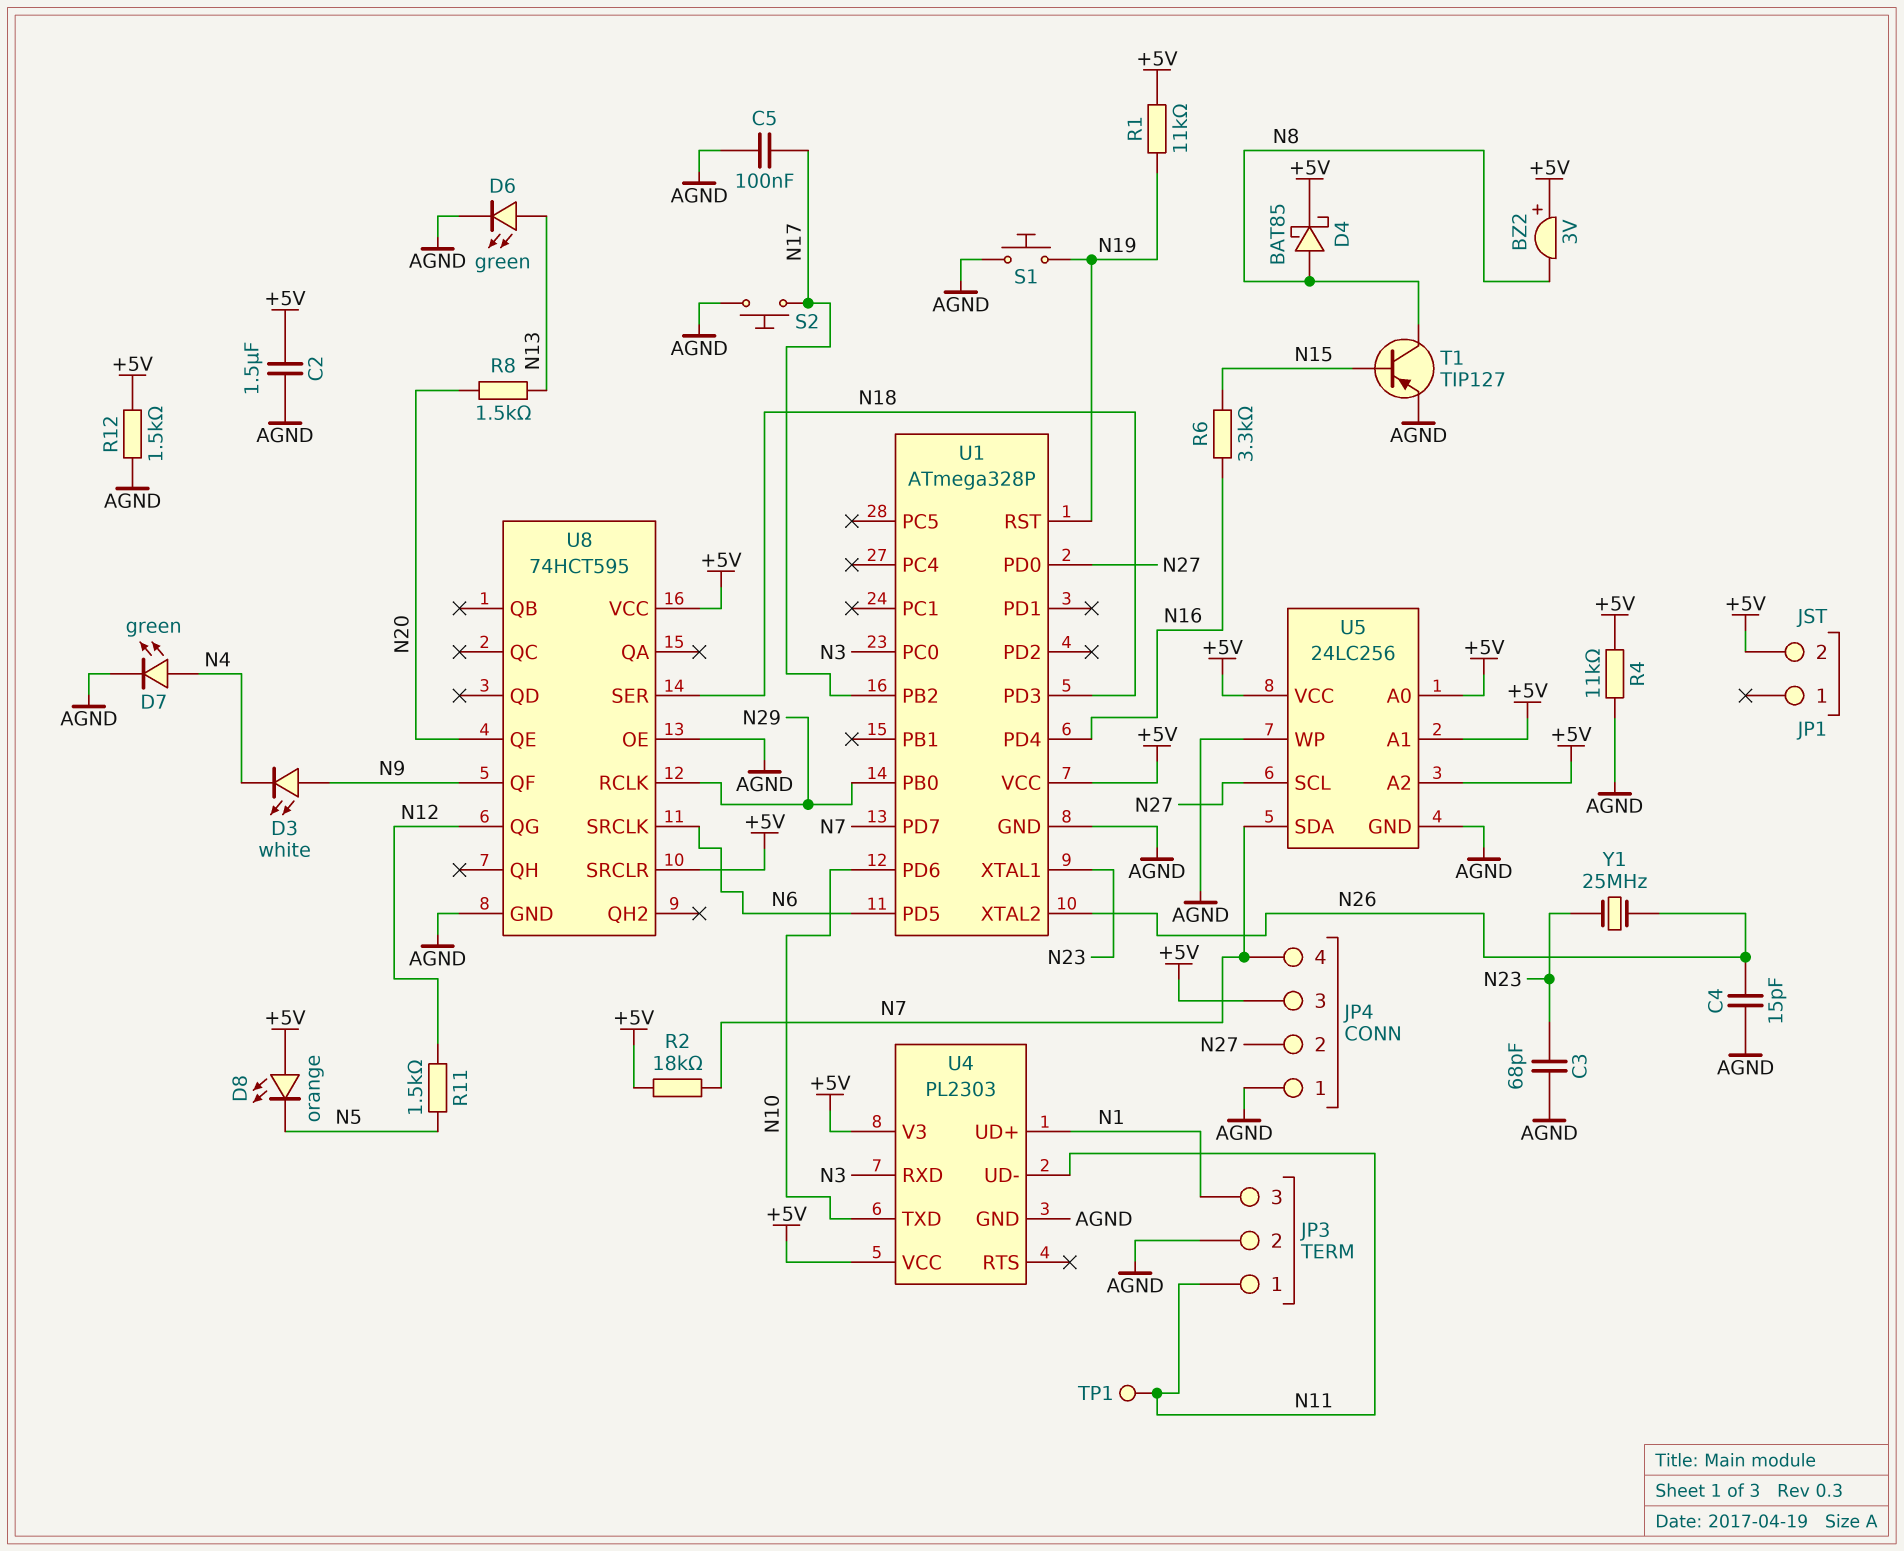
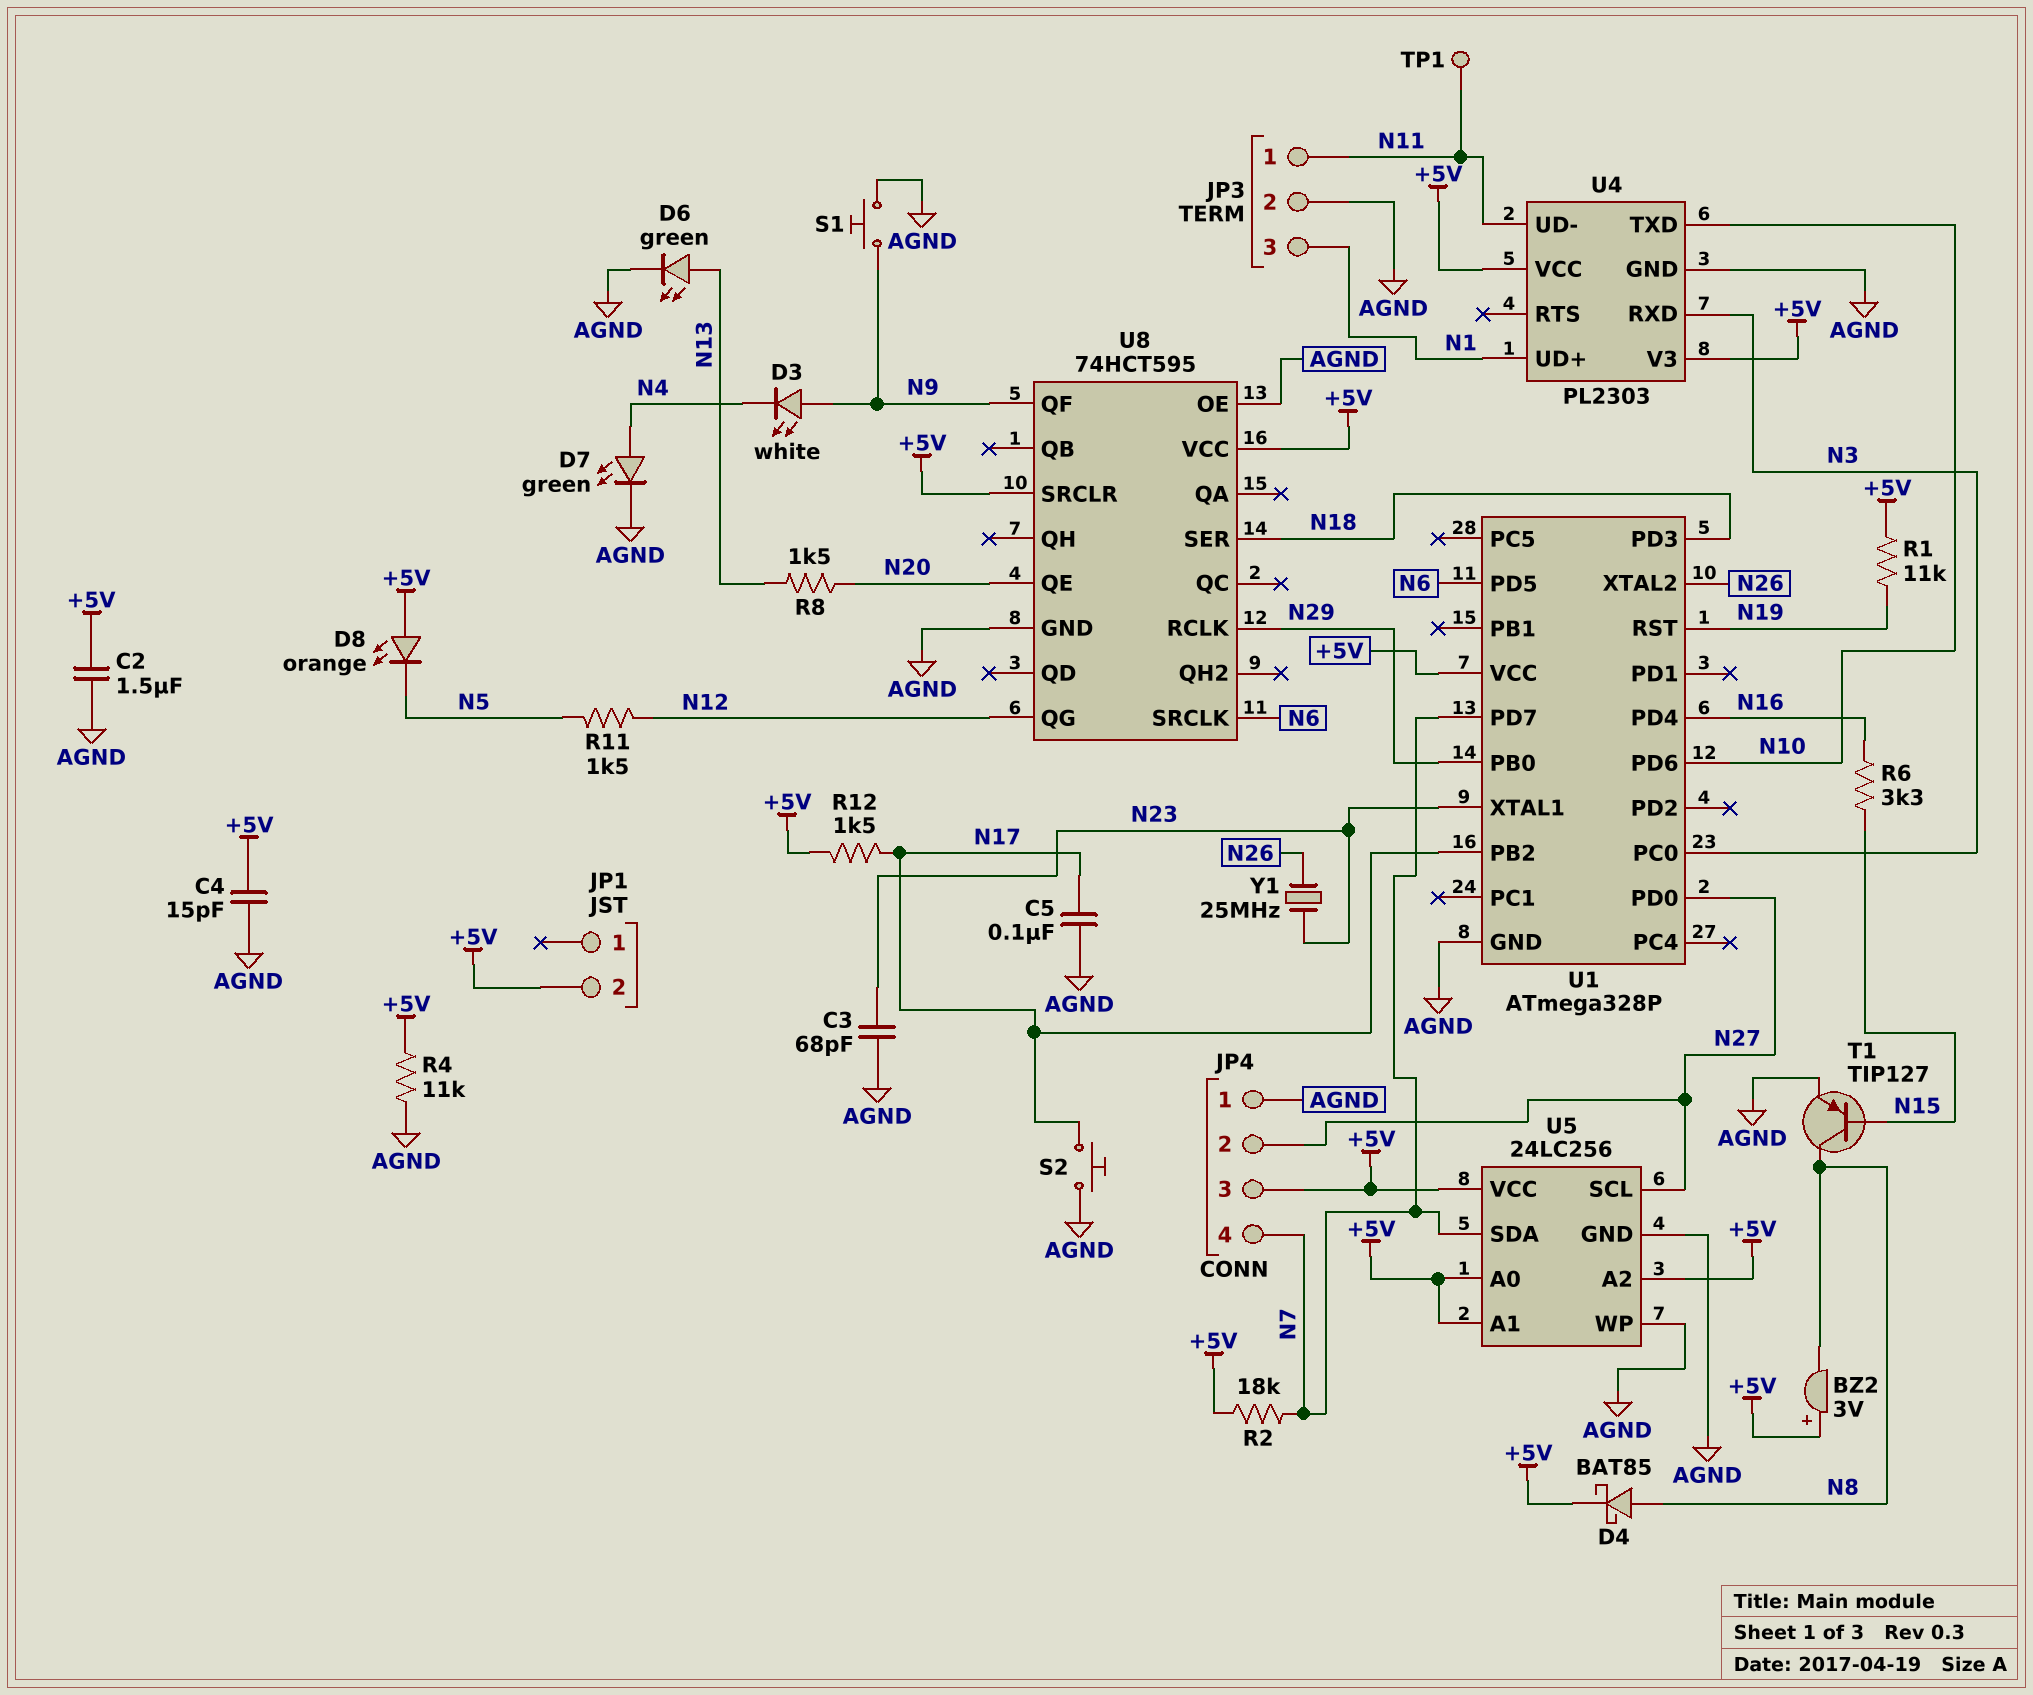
C4: 15pF (AGND, N26) -> 15pF (+5V, AGND)
R12: 1.5k (+5V, AGND) -> 1.5k (+5V, N17)
S1: button (AGND, N19) -> button (AGND, N9)

